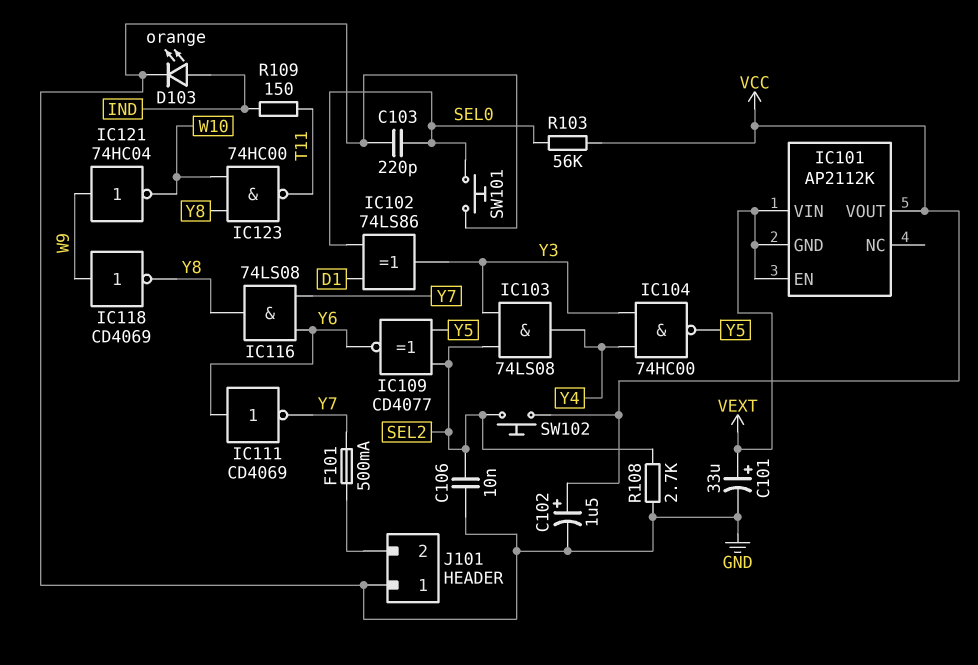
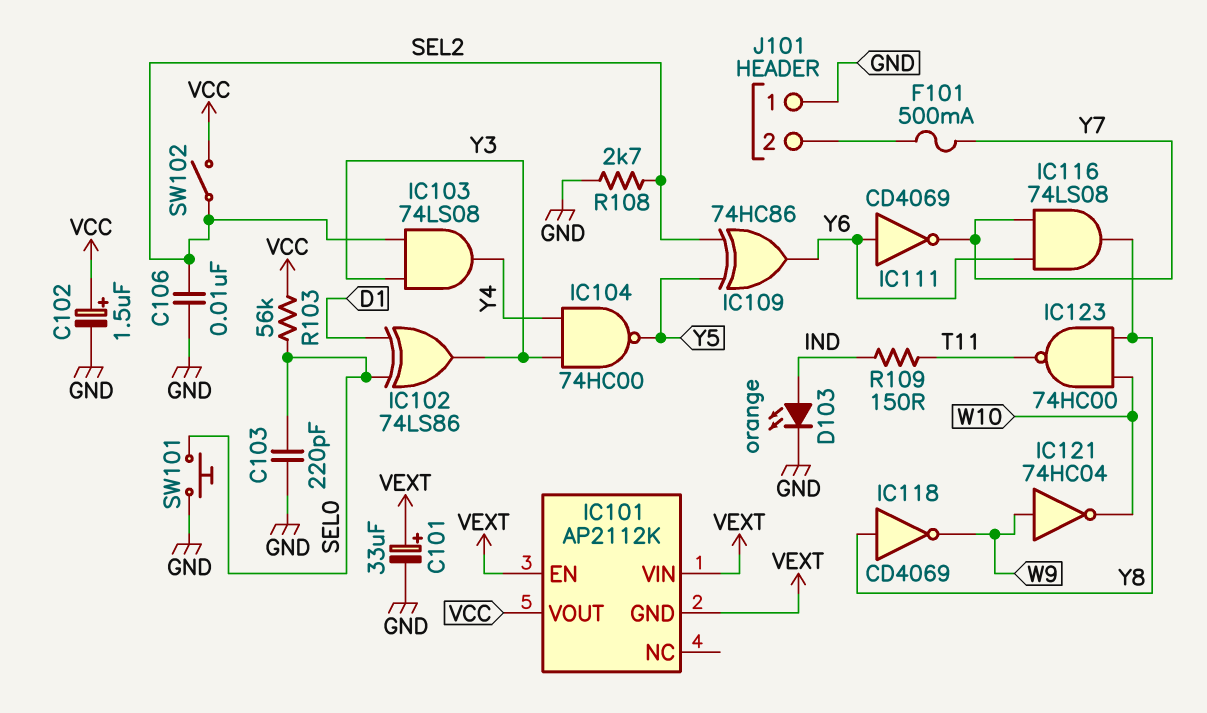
IC109: XNOR CD4077 (in SEL2, in Y5, out Y6) -> XOR 74HC86 (in SEL2, in Y5, out Y6)
IC118: NOT CD4069 (in W9, out Y8) -> NOT CD4069 (in Y8, out W9)
SW102: button (SEL2, VCC) -> switch (SEL2, VCC)

